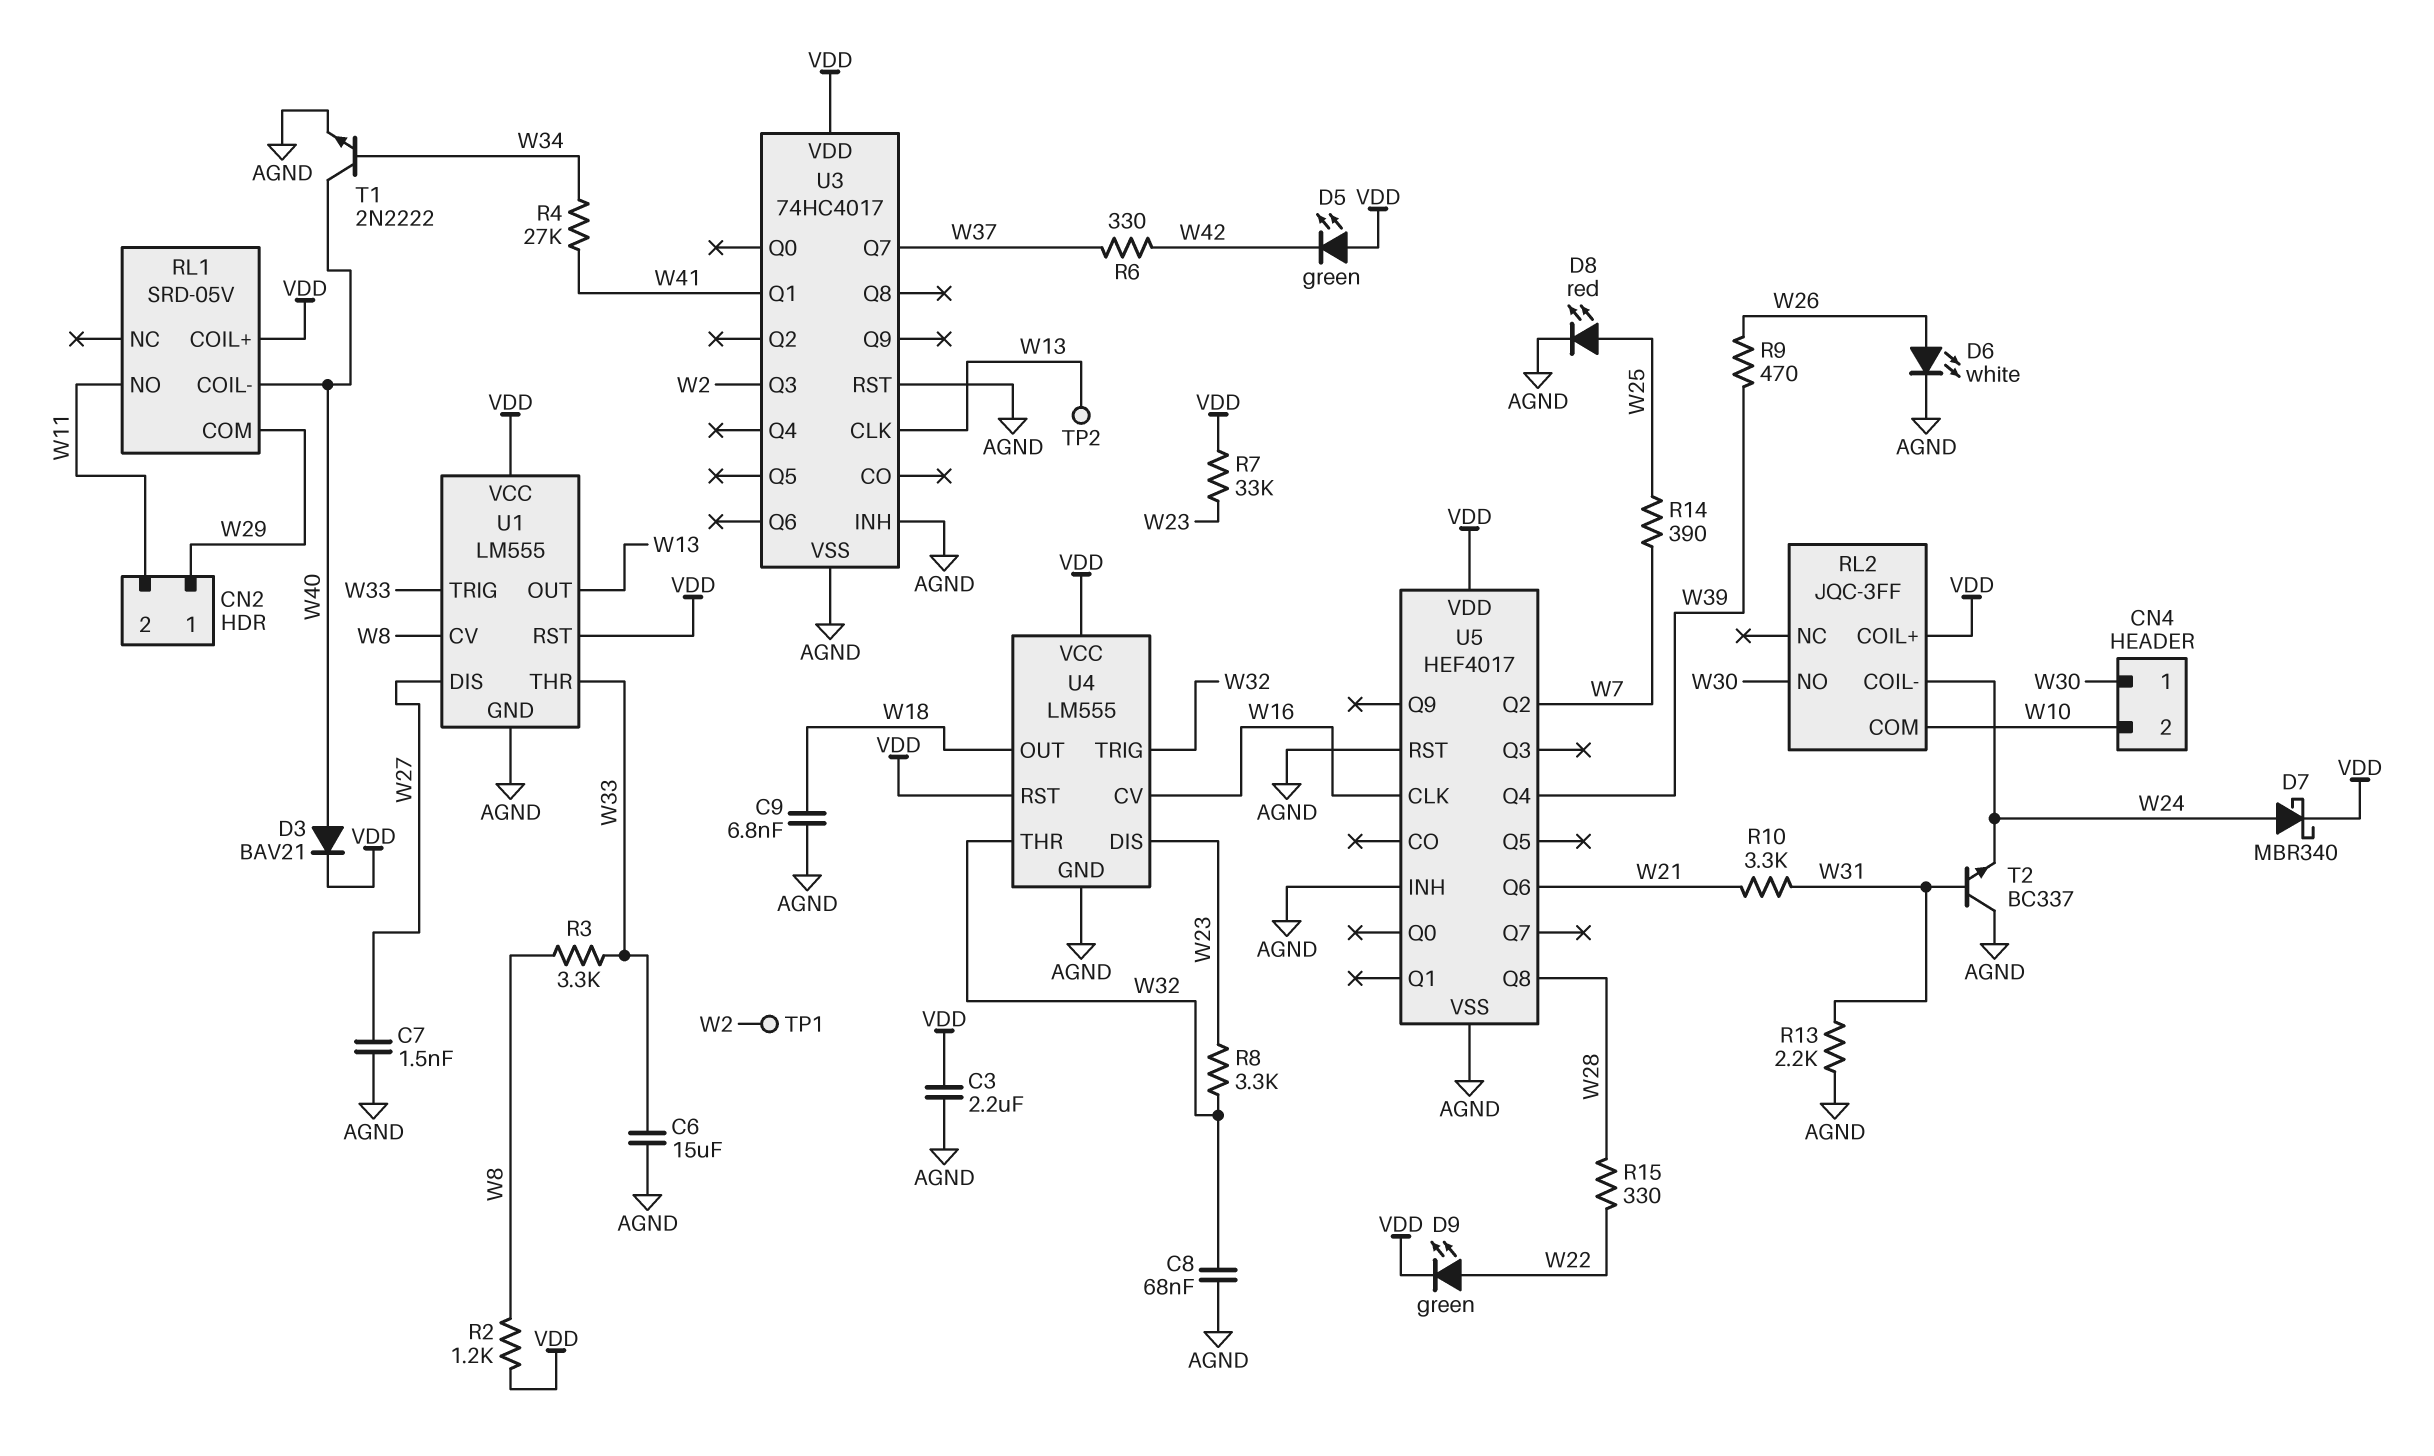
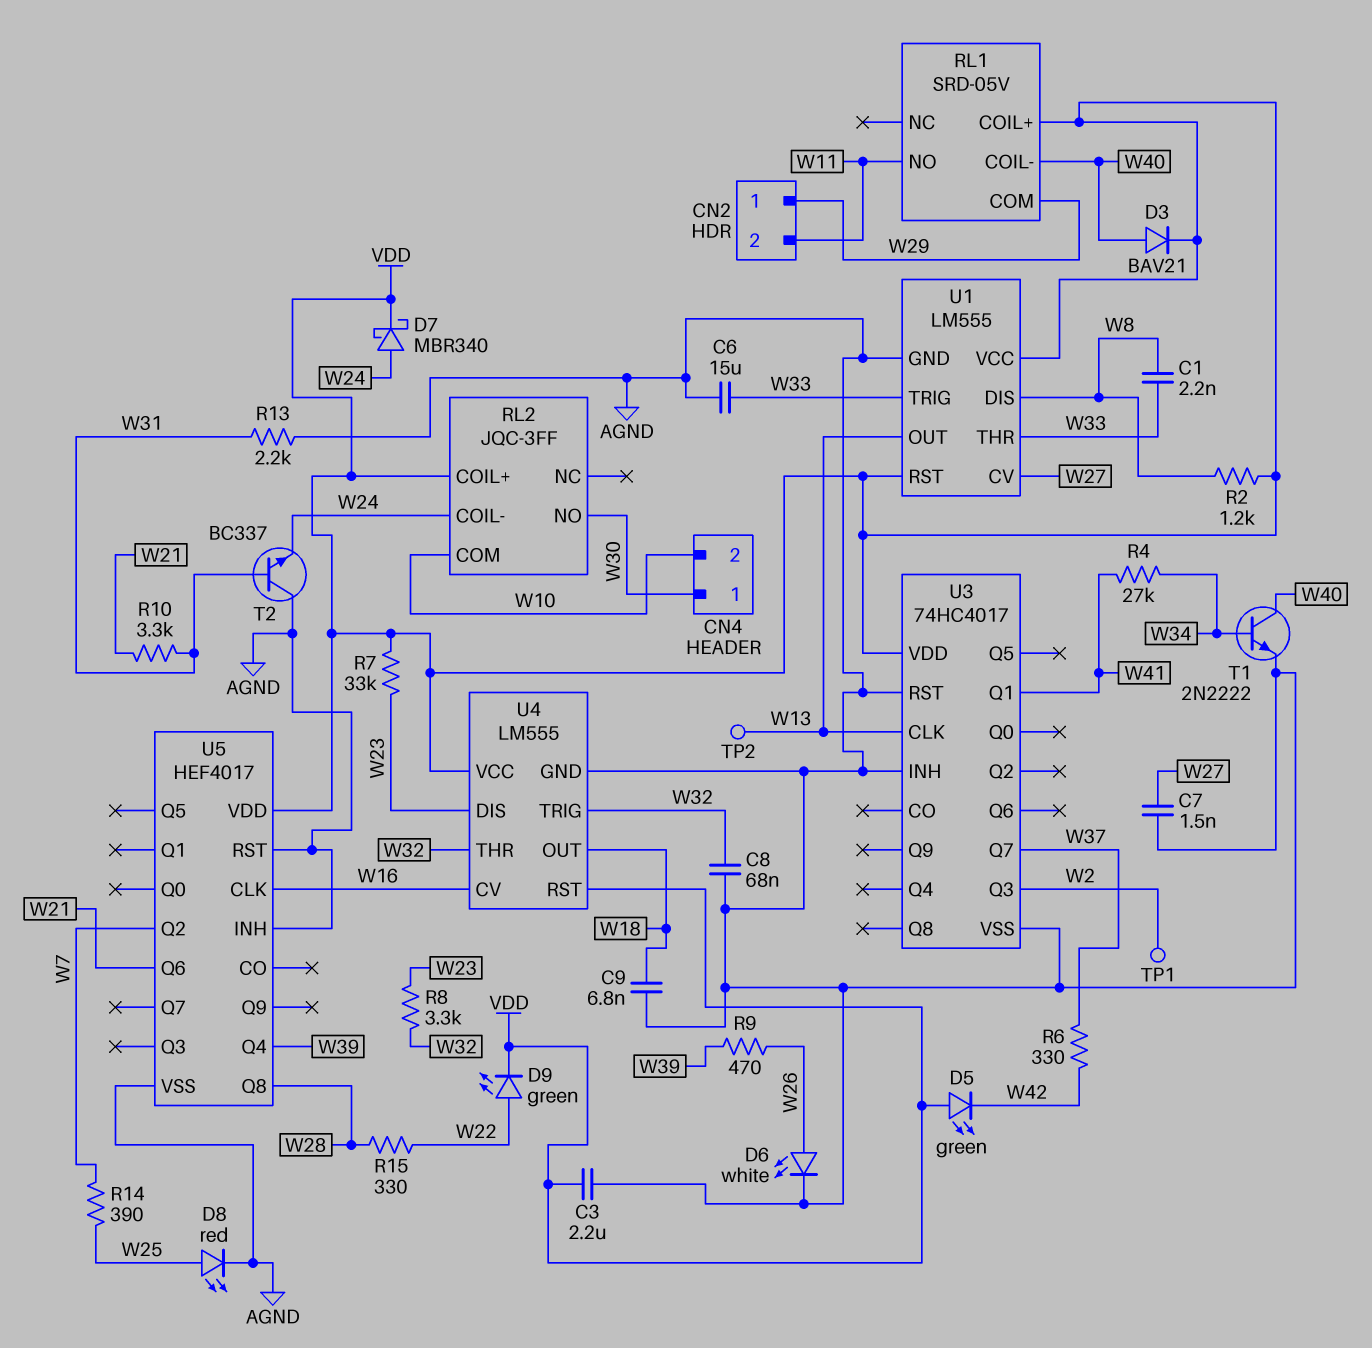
C1: none -> 2.2nF (W8, W33)
R3: 3.3k (W8, W33) -> none
U1 pin CV: W8 -> W27
U1 pin DIS: W27 -> W8

